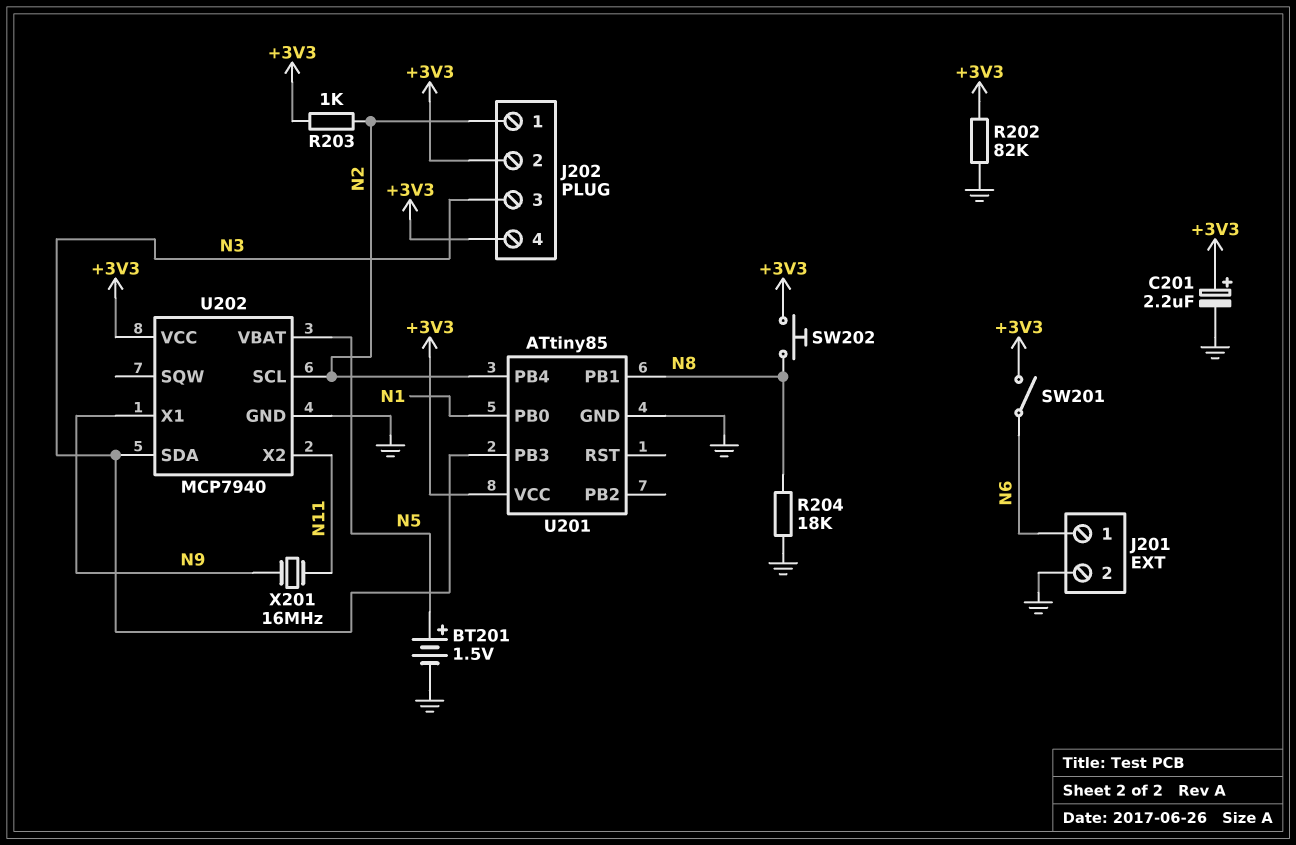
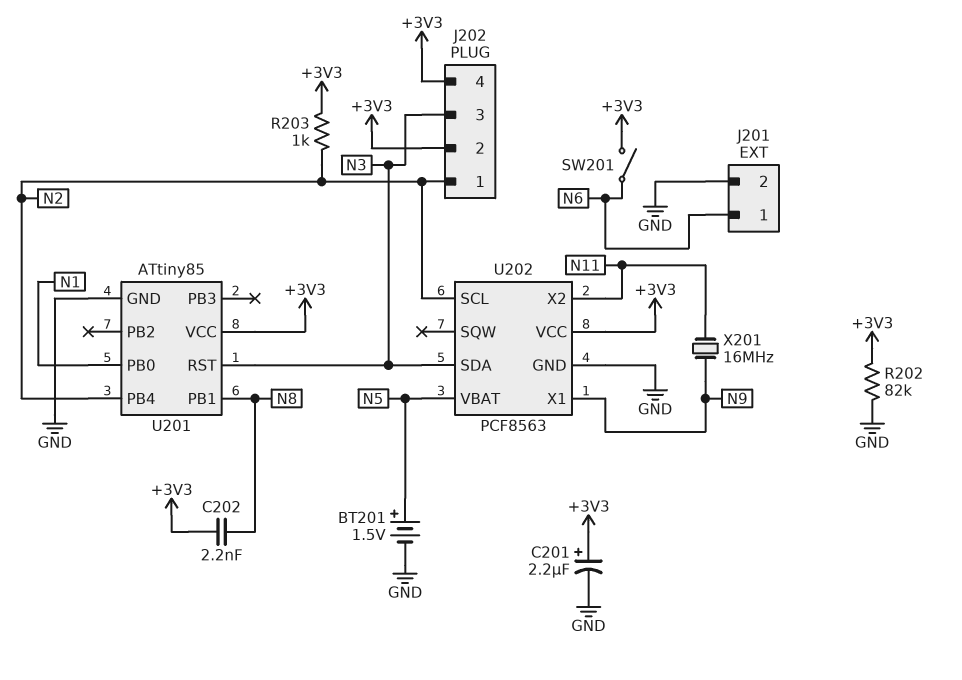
C202: none -> 2.2nF (+3V3, N8)
R204: 18k (GND, N8) -> none
SW202: button (+3V3, N8) -> none
U201 pin PB3: N3 -> none
U201 pin RST: none -> N3
U202: MCP7940 -> PCF8563

